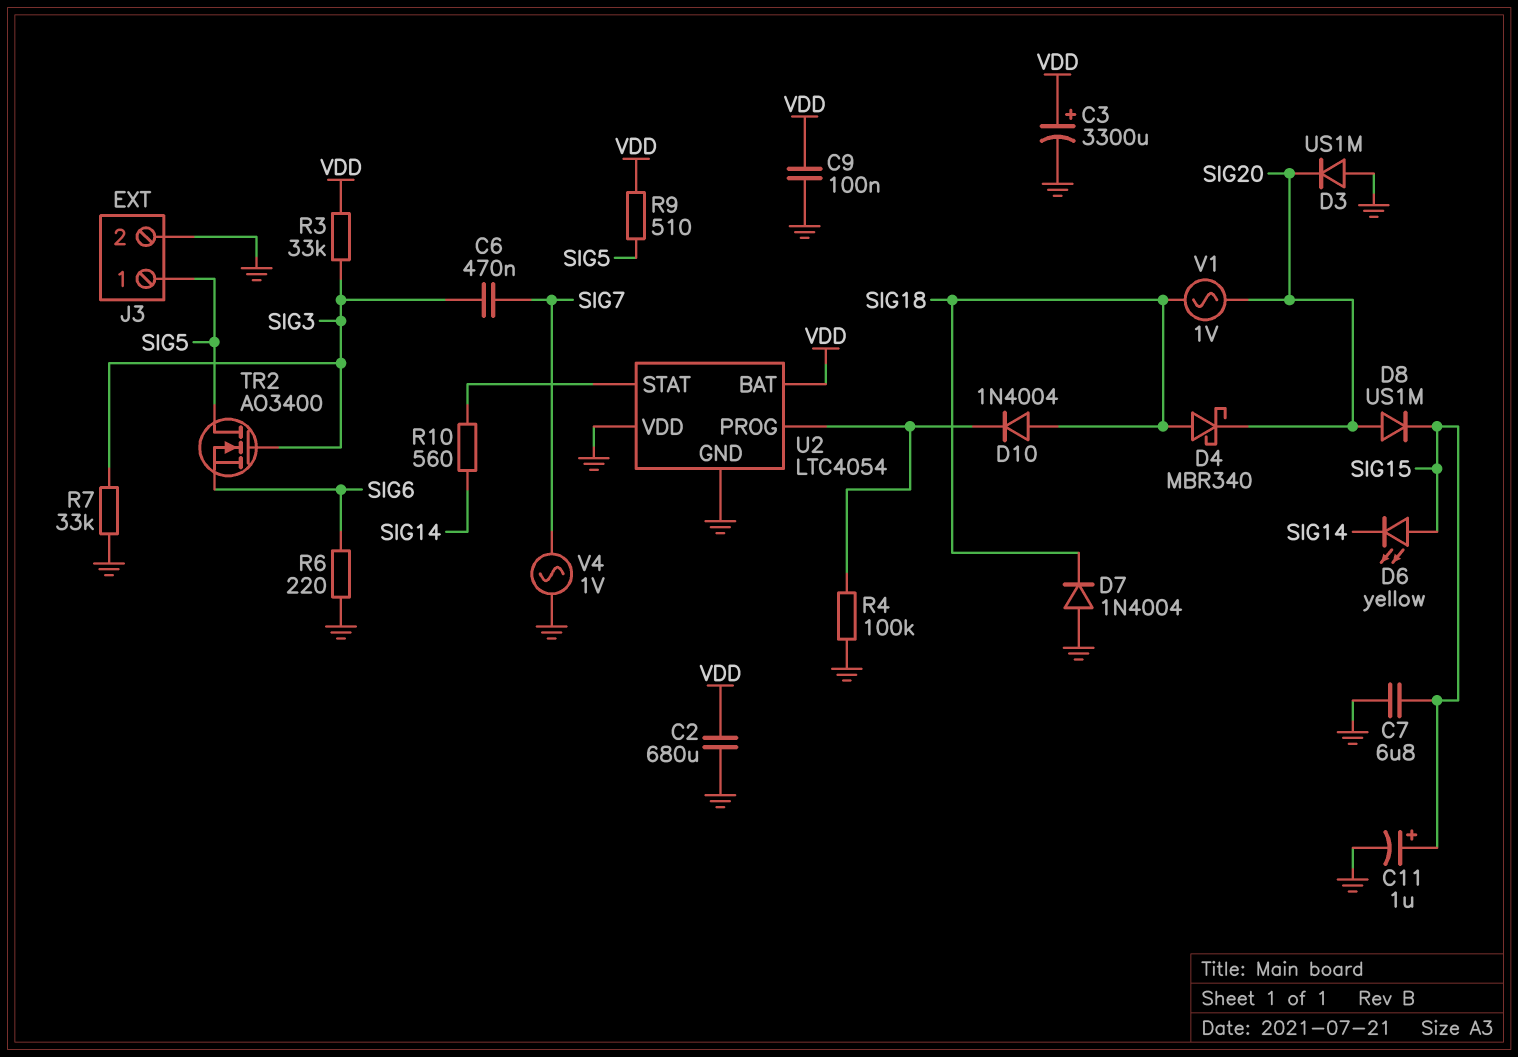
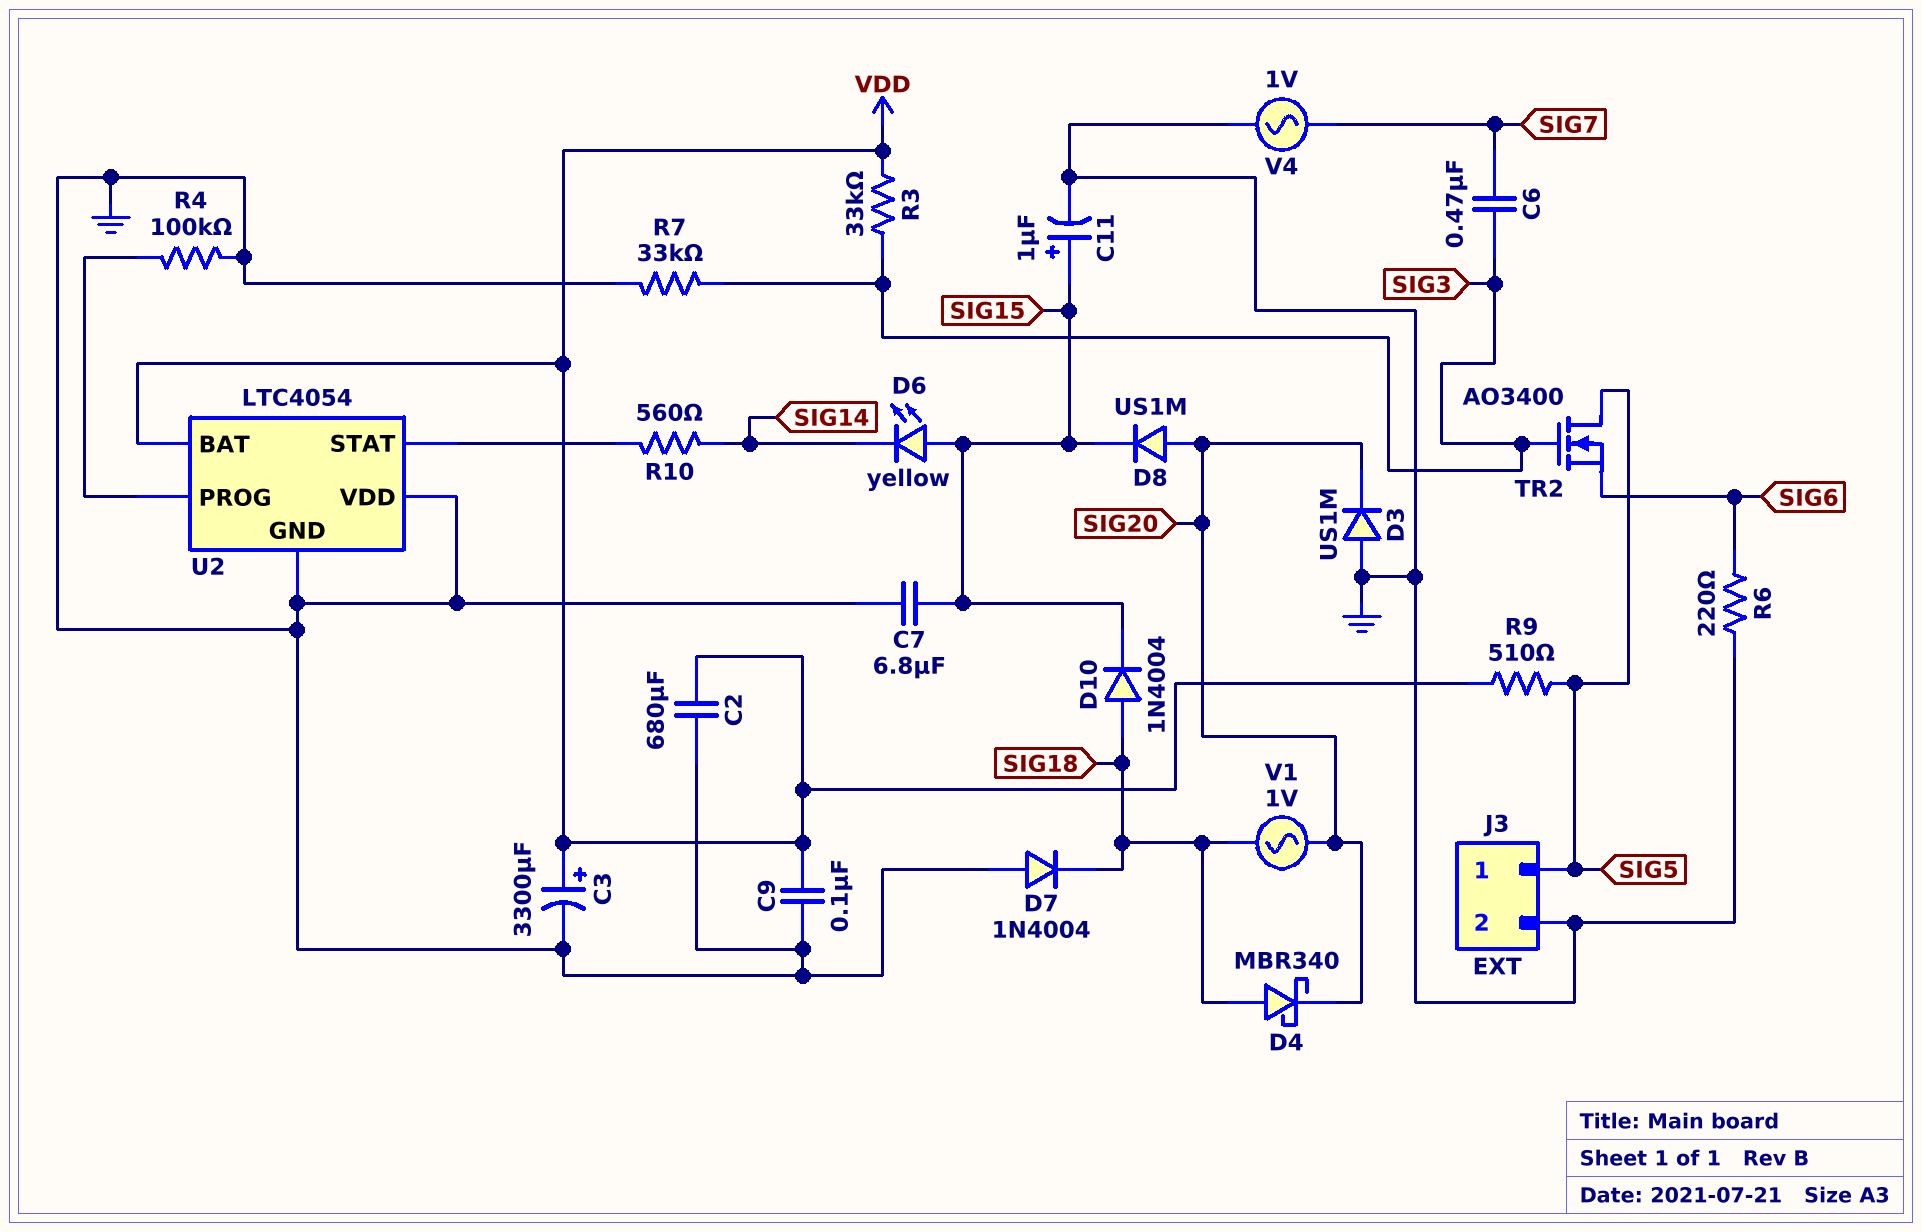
D10: diode 1N4004 (A SIG18, K U2/PROG) -> diode 1N4004 (A SIG18, K SIG15)

